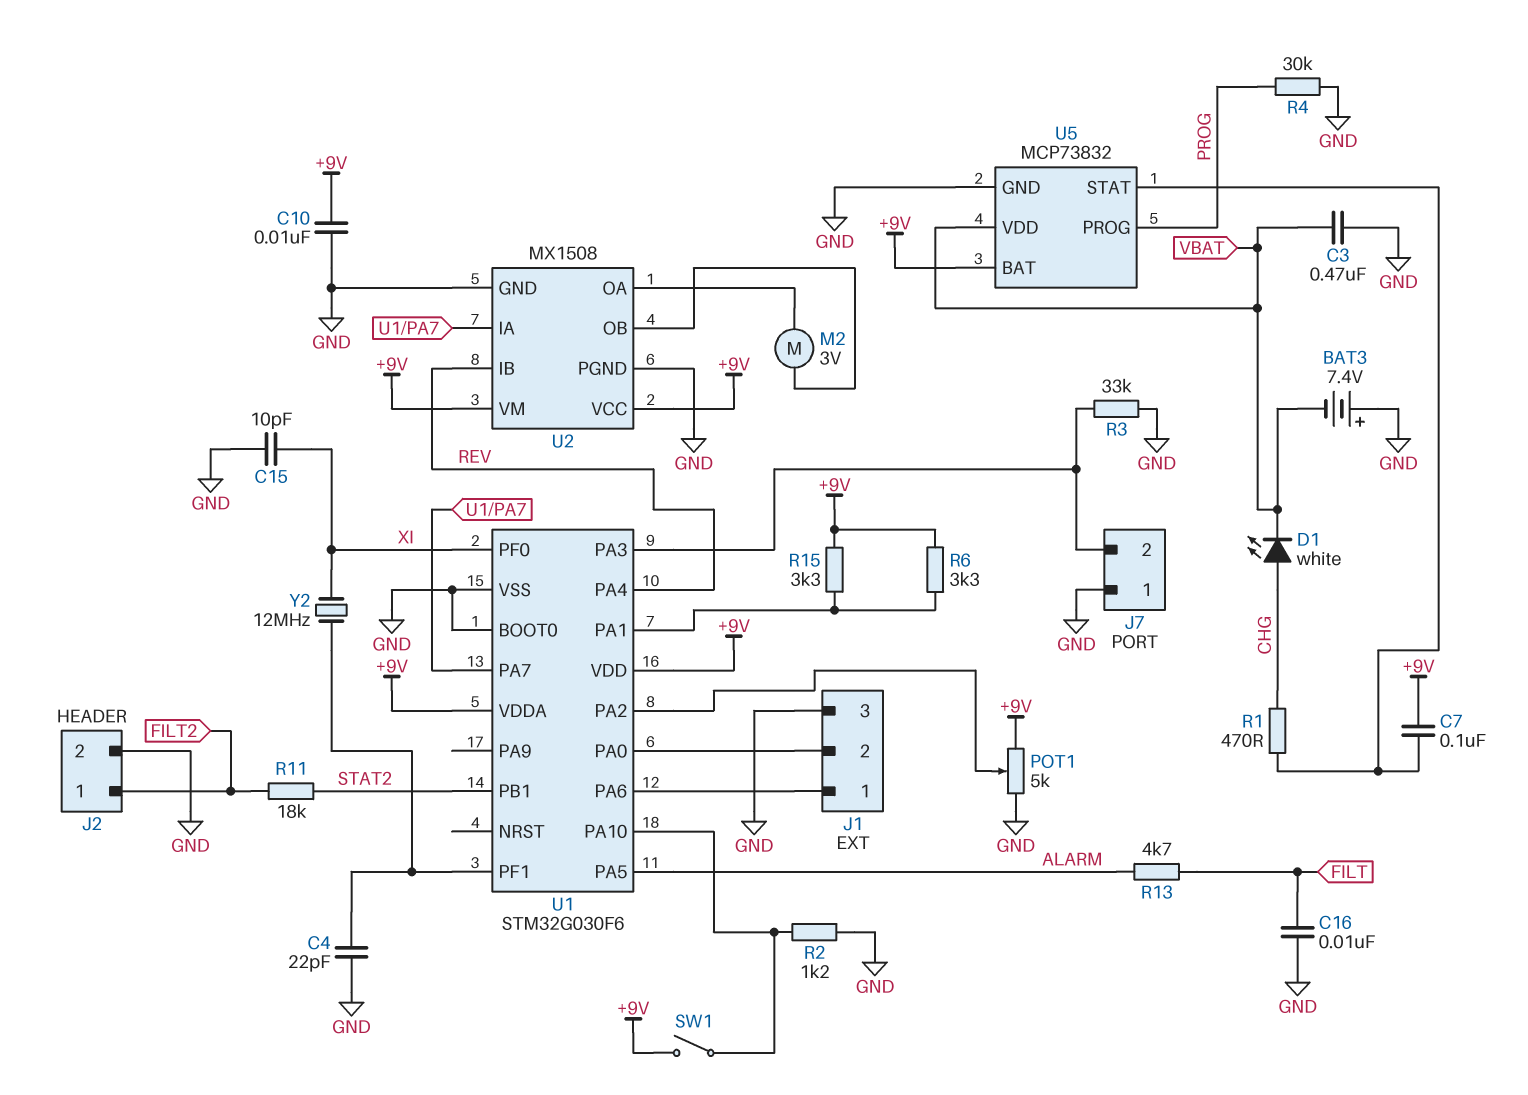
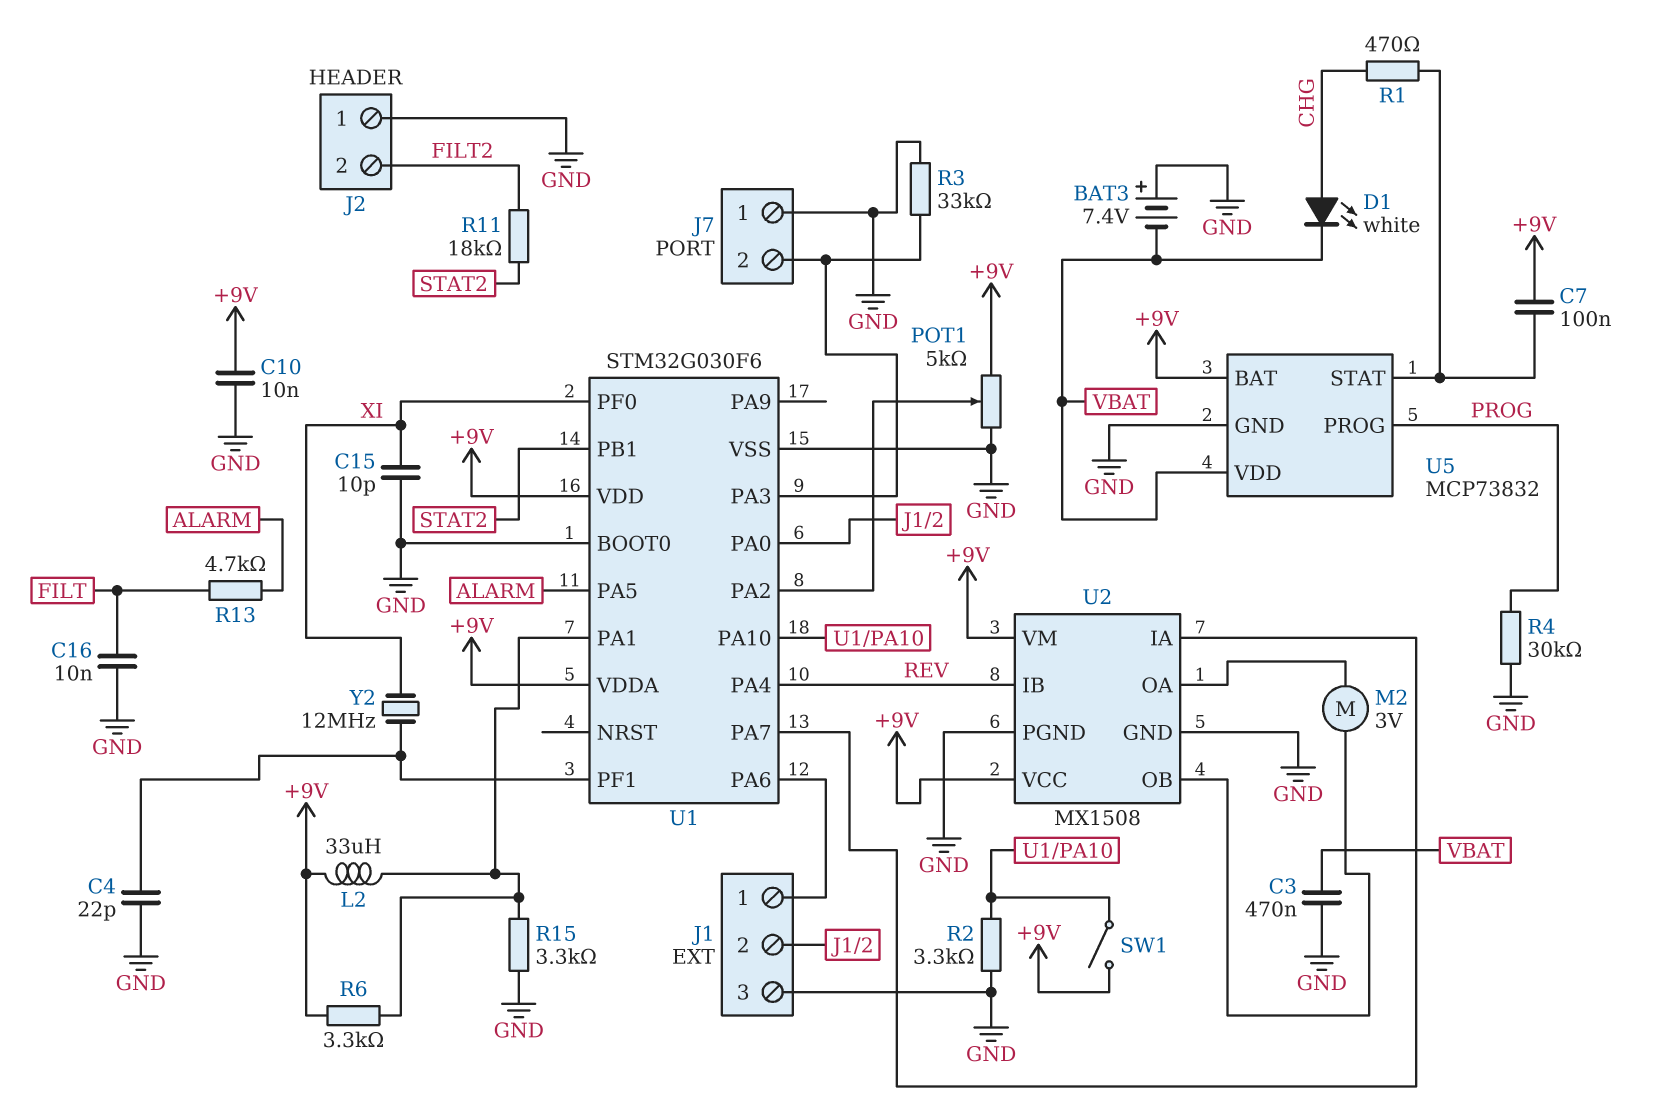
J2 pin 1: FILT2 -> GND
J2 pin 2: GND -> FILT2
L2: none -> 33uH (+9V, U1/PA1)
R2: 1.2k (GND, U1/PA10) -> 3.3k (GND, U1/PA10)
R15: 3.3k (+9V, U1/PA1) -> 3.3k (GND, U1/PA1)

